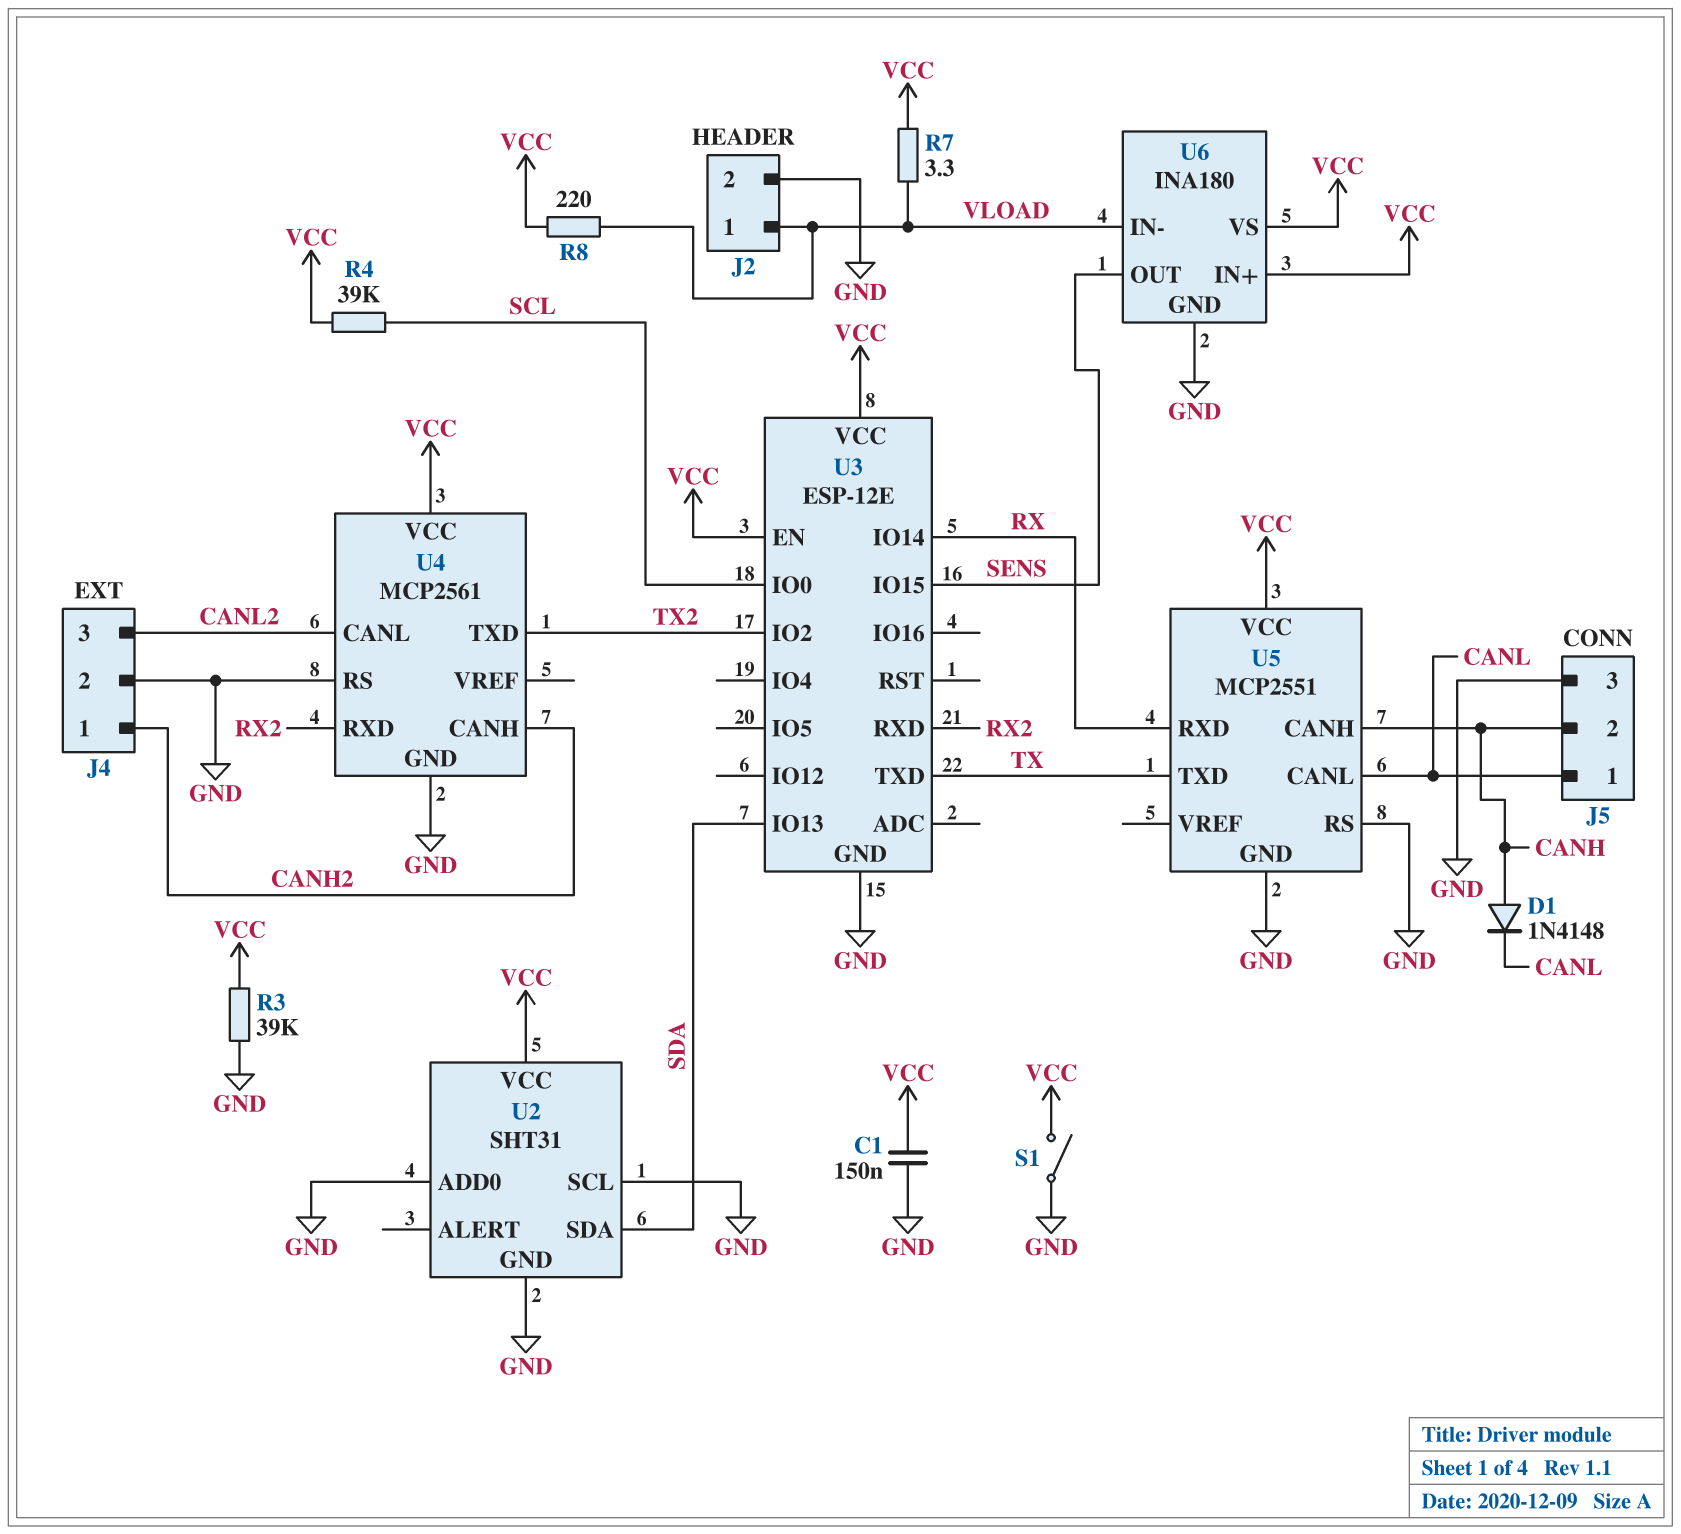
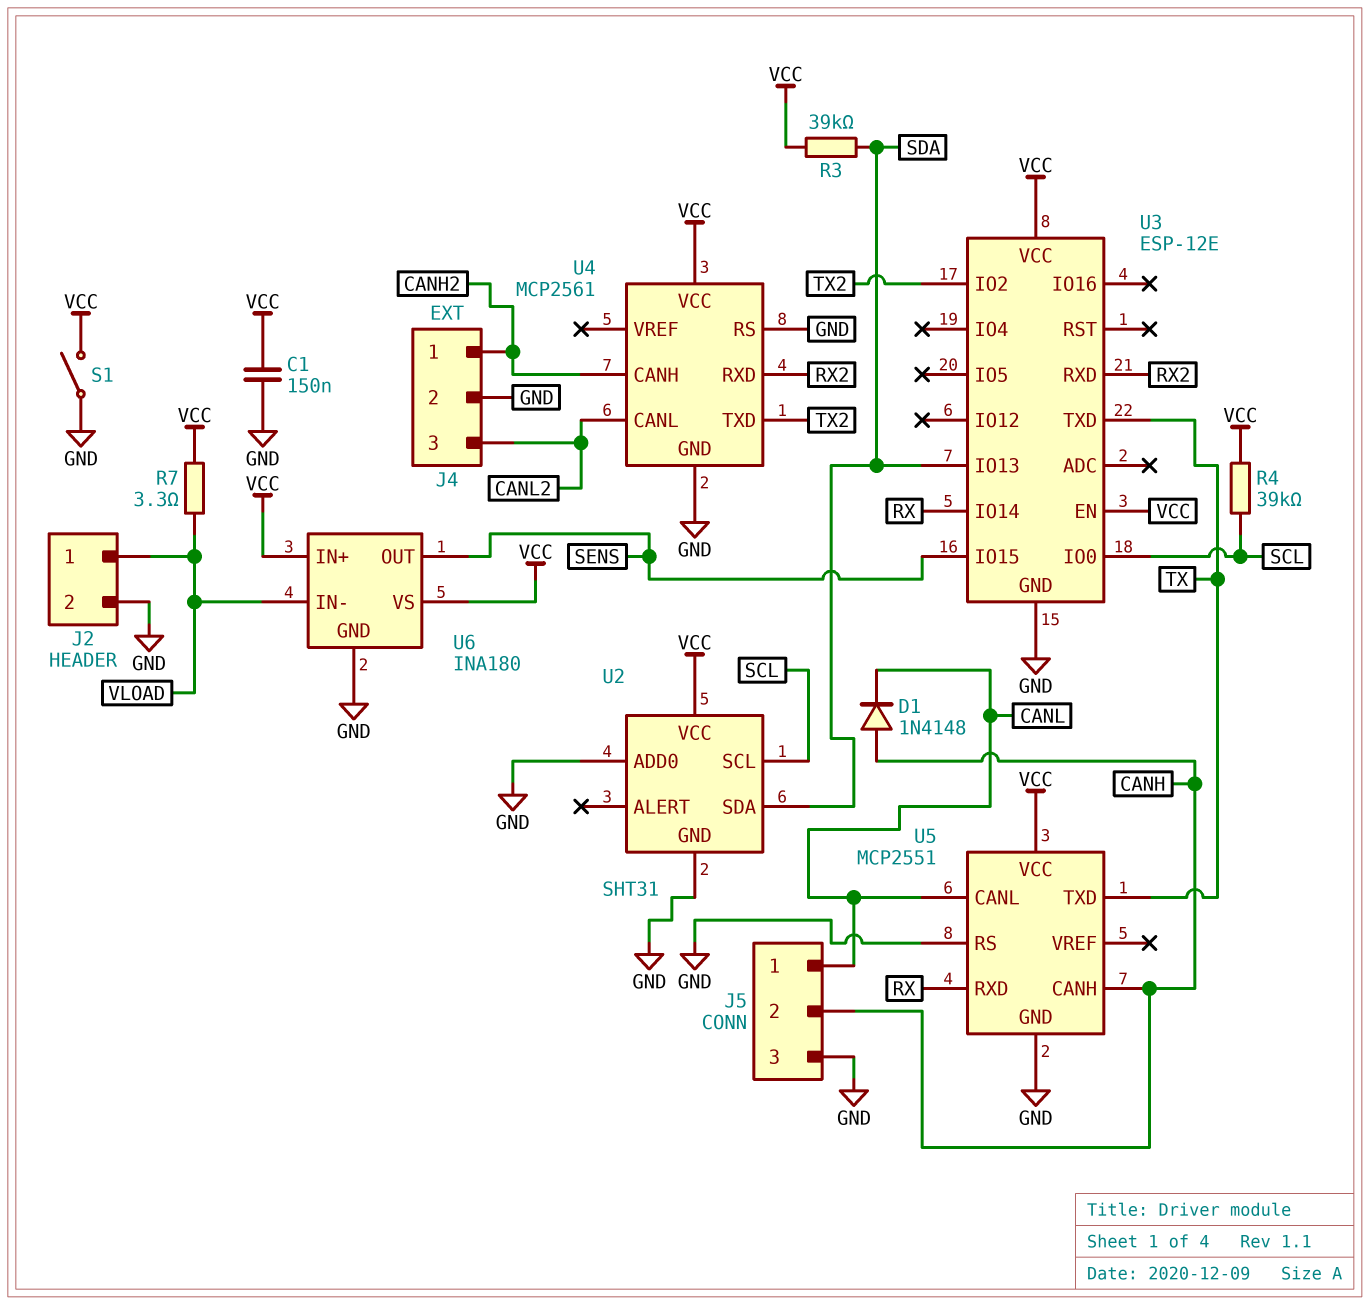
R3: 39k (GND, VCC) -> 39k (SDA, VCC)
R8: 220 (VCC, VLOAD) -> none
U2 pin SCL: GND -> SCL

